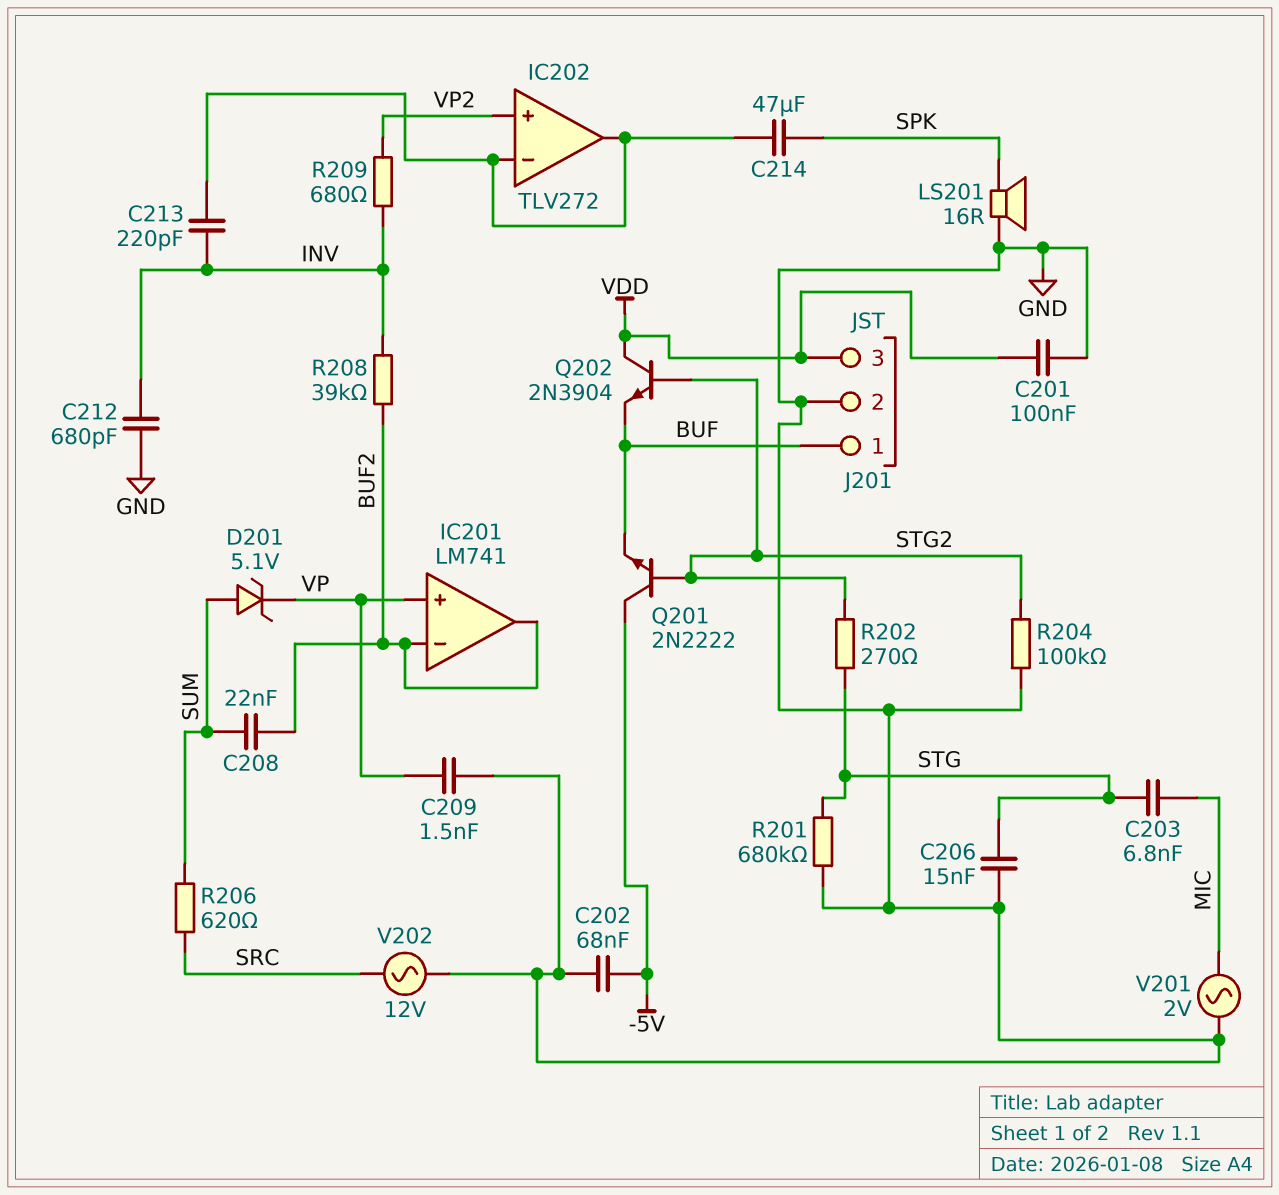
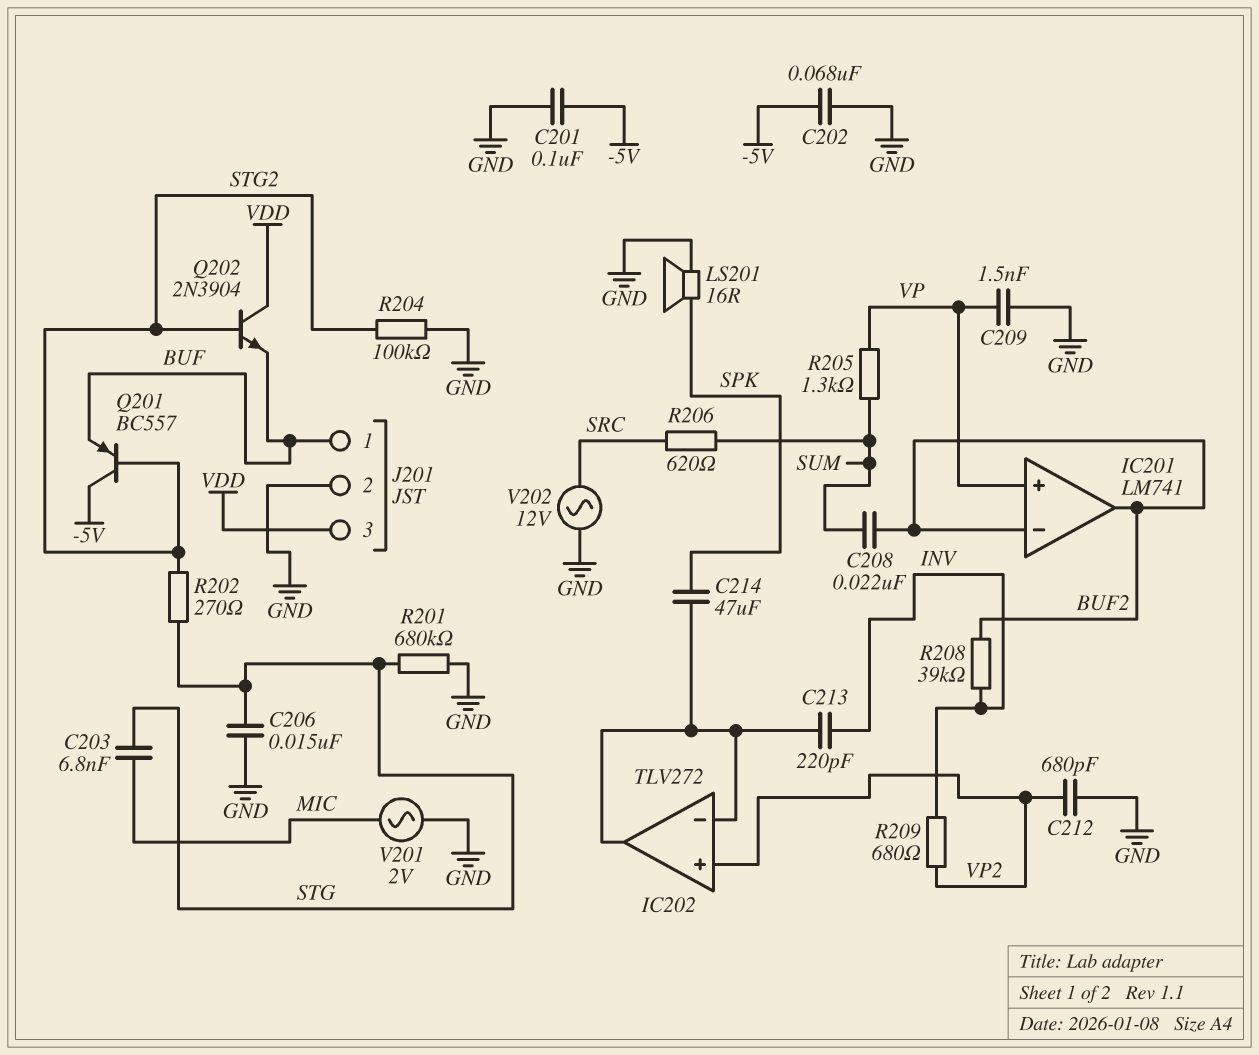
C201: 100nF (GND, VDD) -> 100nF (-5V, GND)
C212: 680pF (GND, INV) -> 680pF (GND, VP2)
D201: zener 5.1V (A SUM, K VP) -> none
Q201: NPN 2N2222 (B STG2, C -5V, E BUF) -> PNP BC557 (B STG2, C -5V, E BUF)
R205: none -> 1.3k (SUM, VP)

